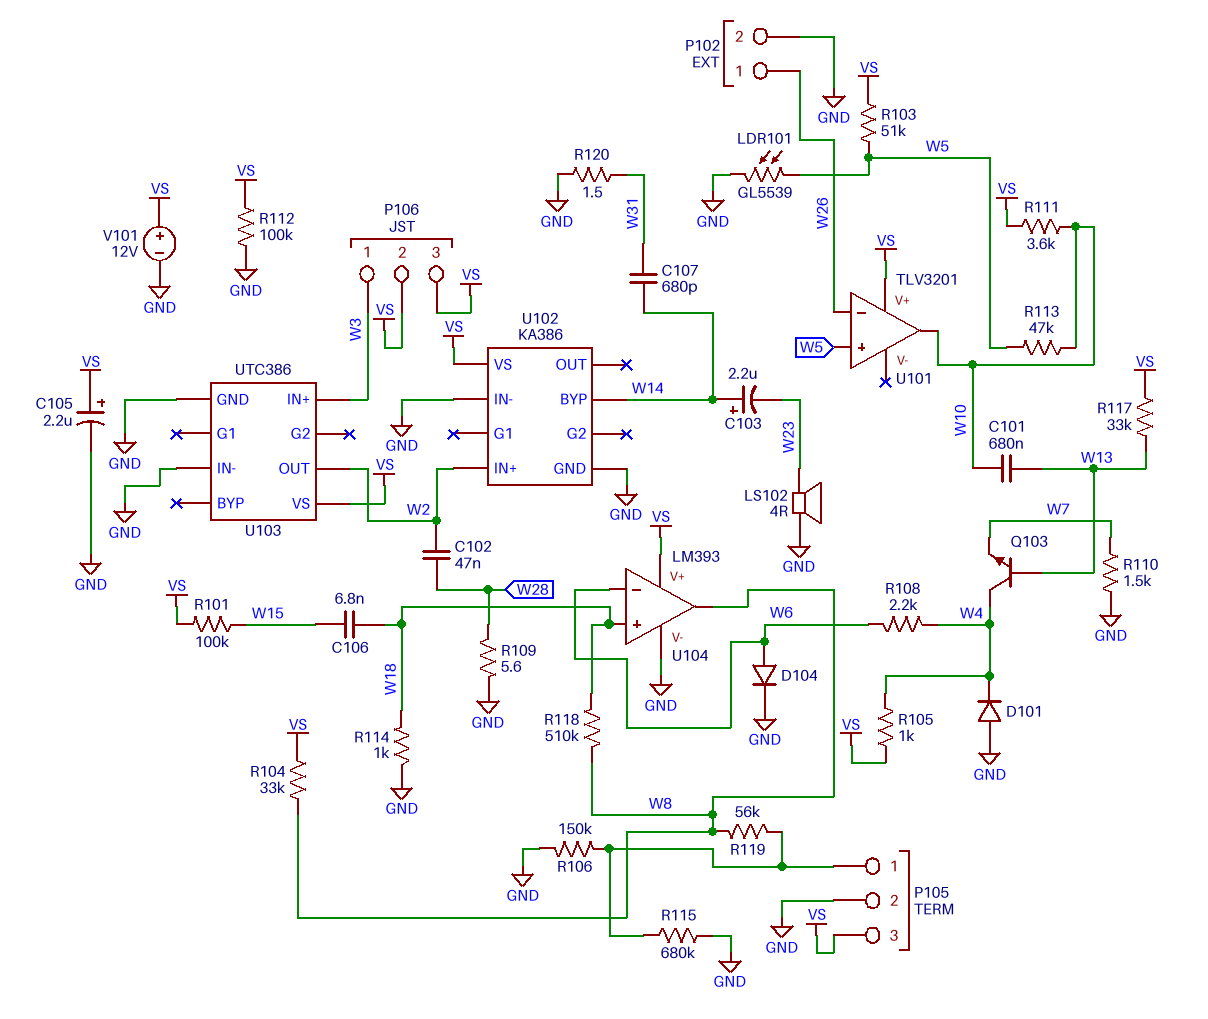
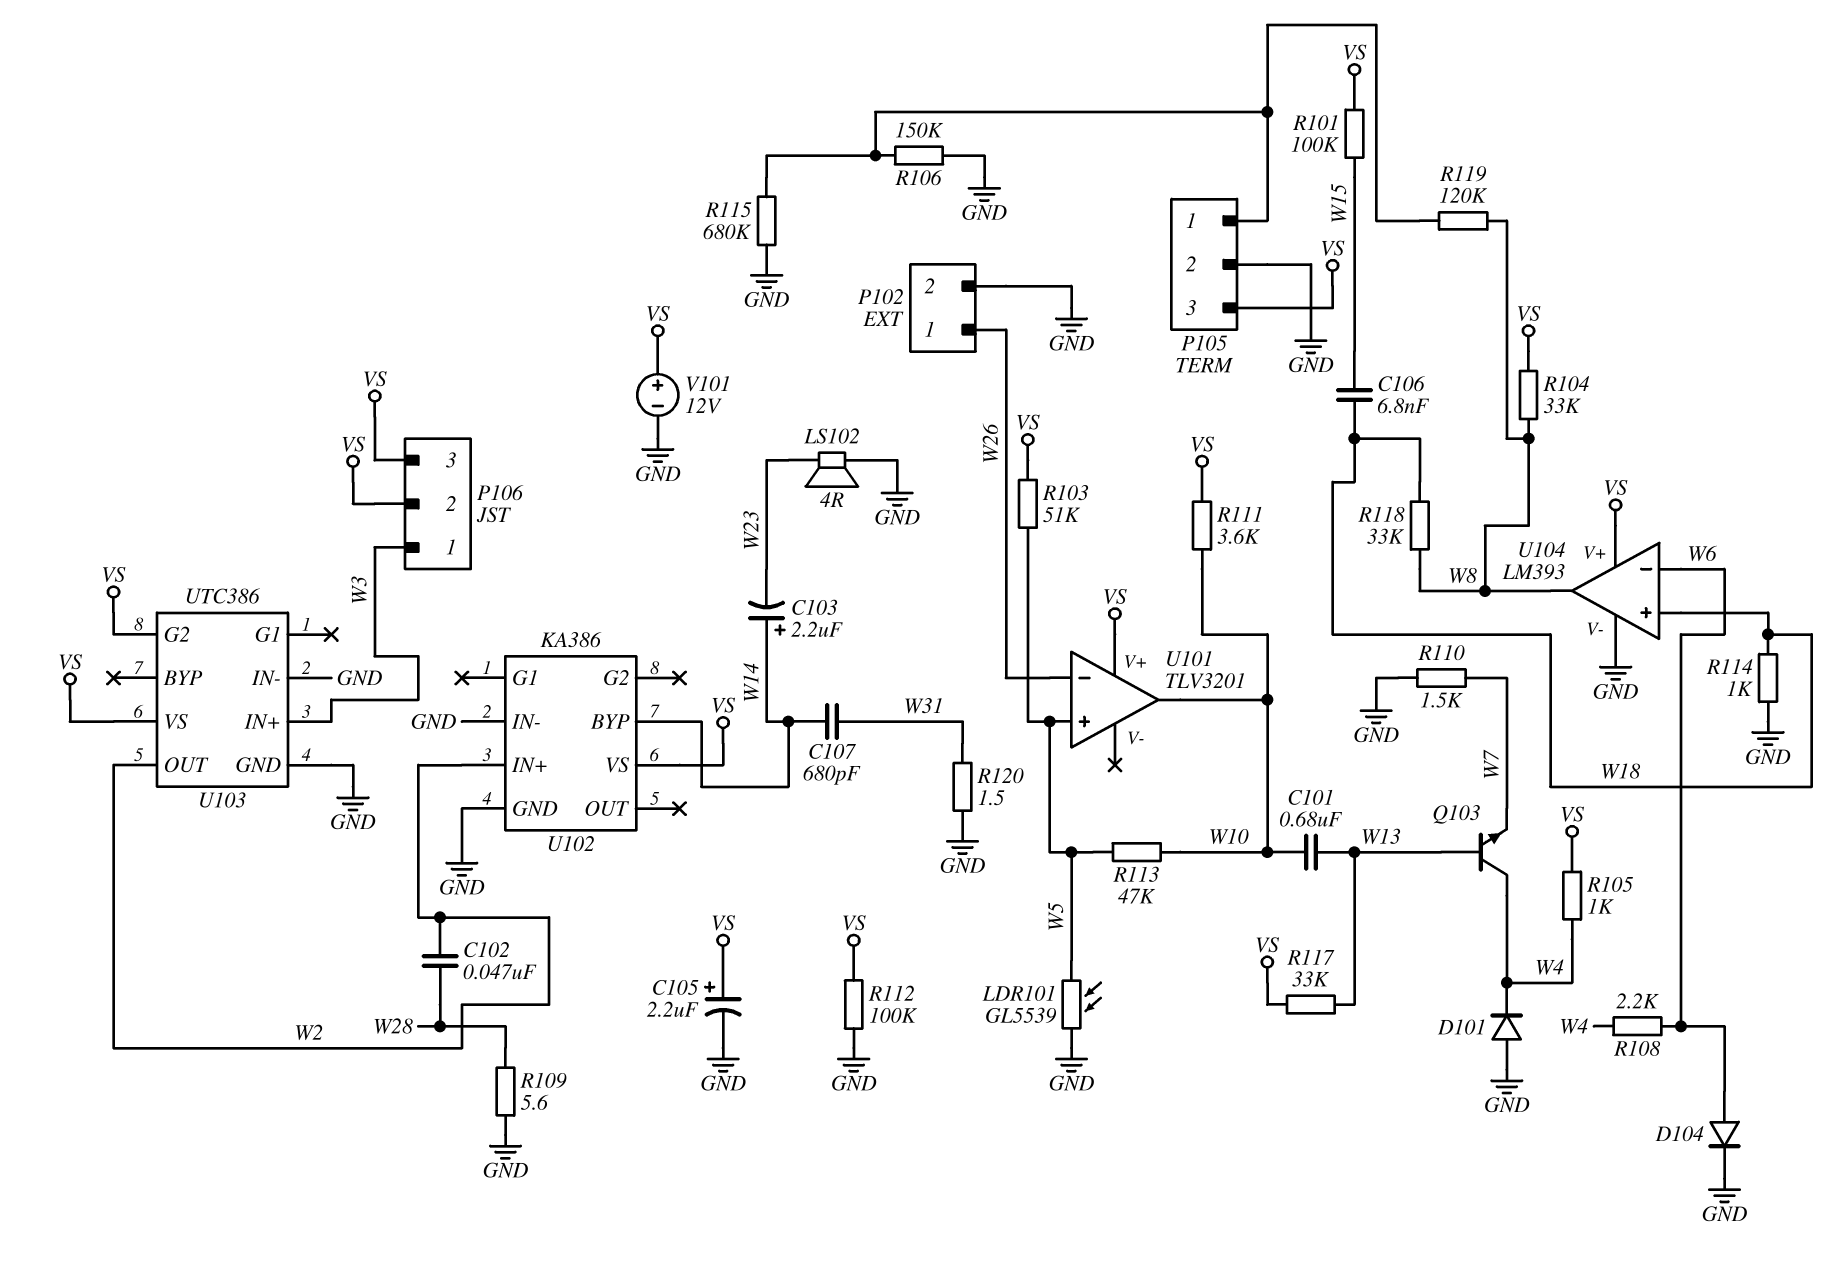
R118: 510k (W8, W18) -> 33k (W8, W18)
R119: 56k (P105/1, W8) -> 120k (P105/1, W8)
U103 pin G2: none -> VS

